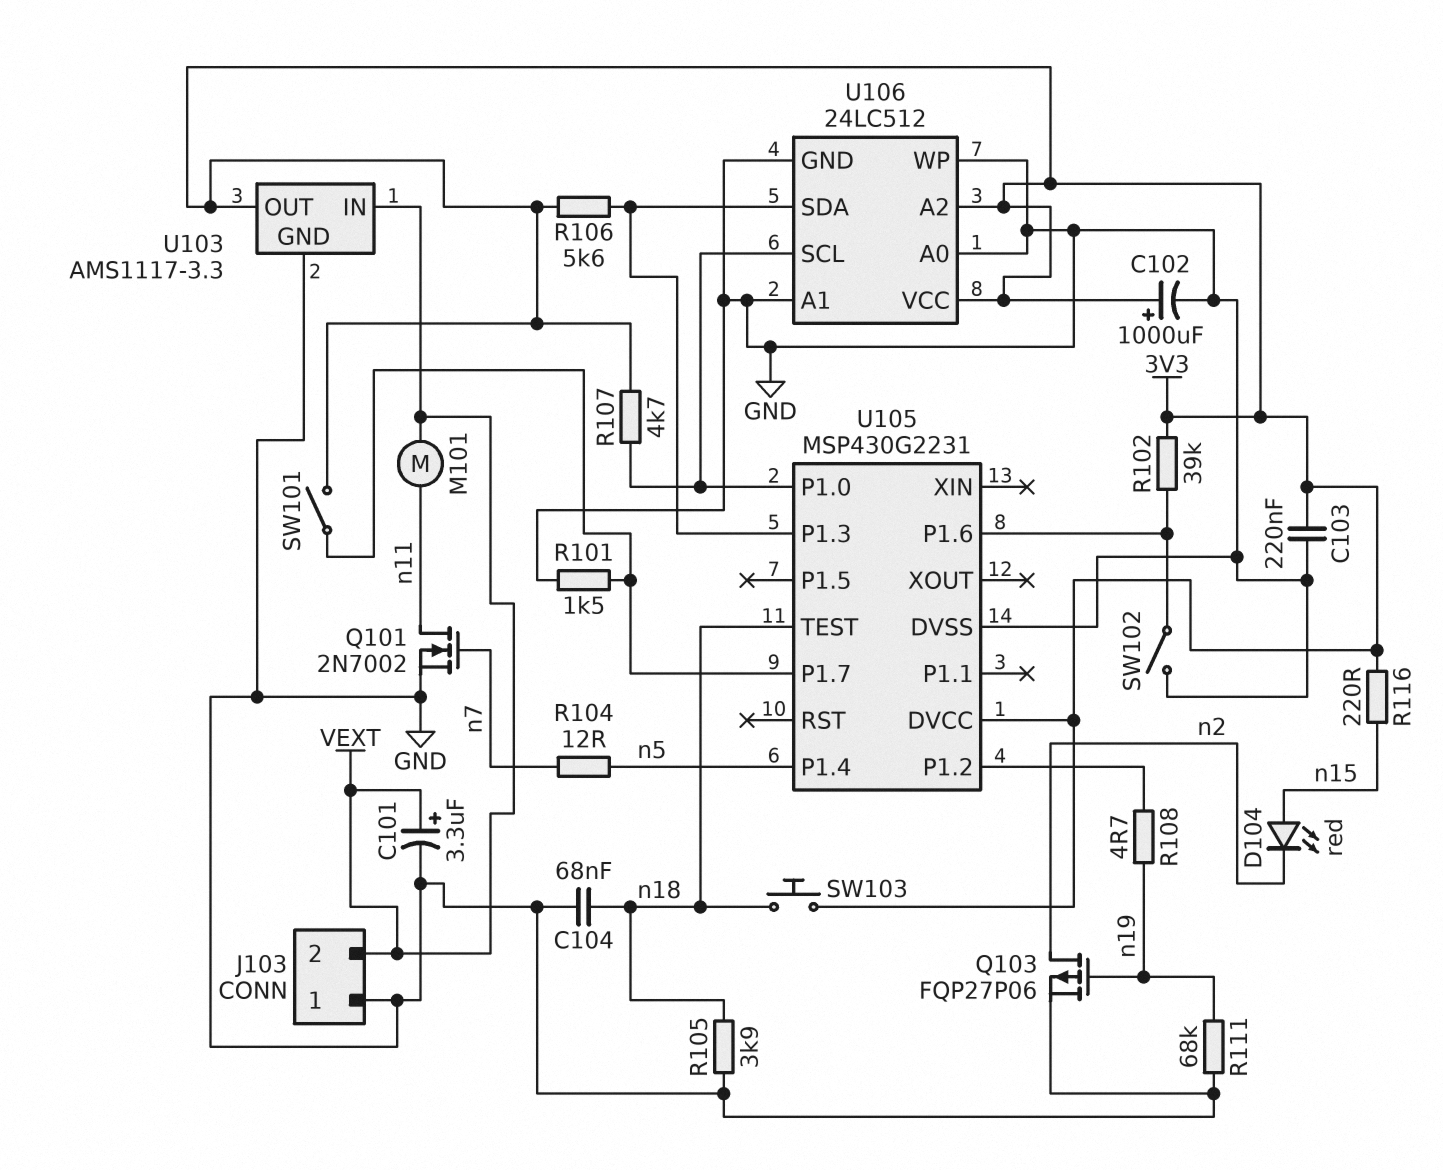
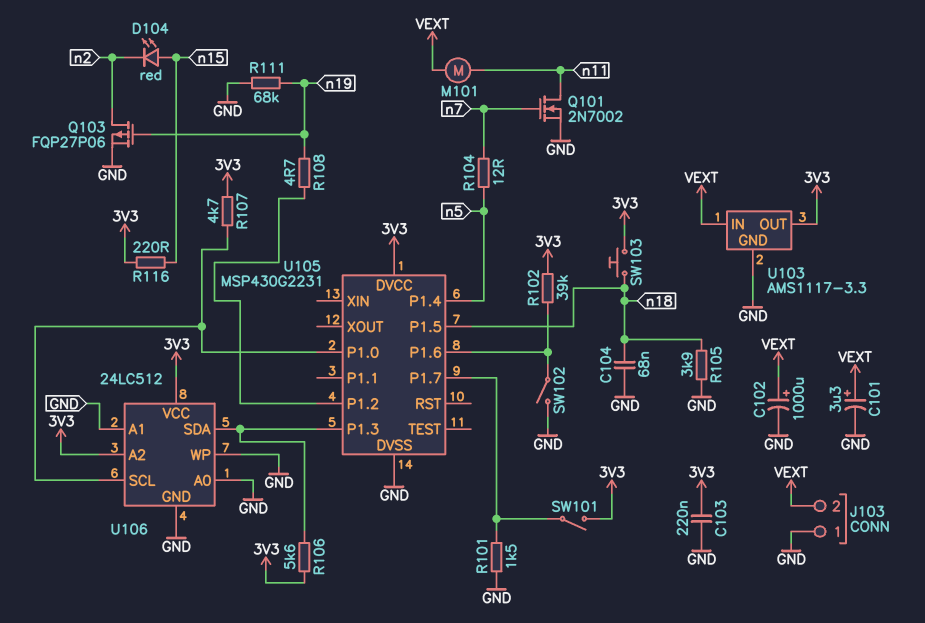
C102: 1000uF (plus 3V3, minus GND) -> 1000uF (plus VEXT, minus GND)
U105 pin P1.5: none -> n18
U105 pin TEST: n18 -> none

